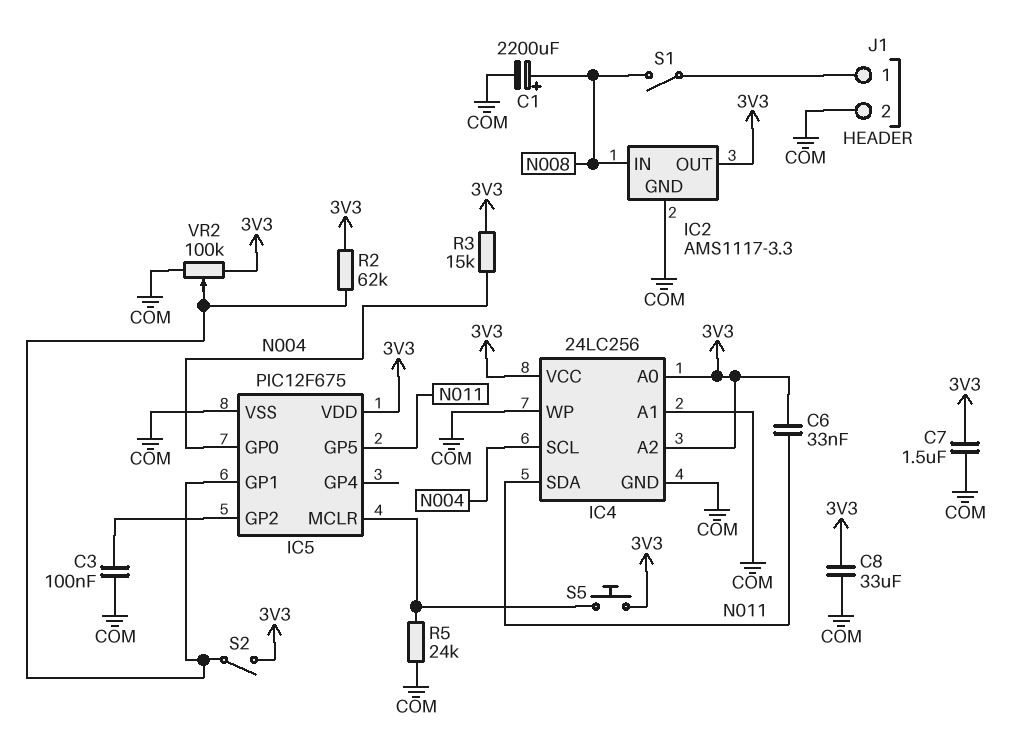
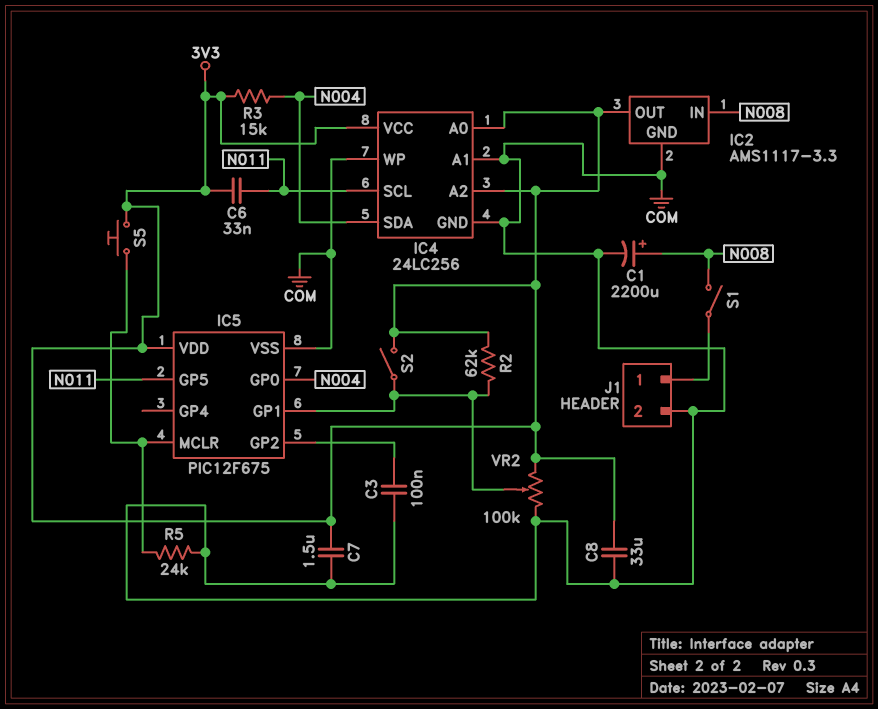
IC4 pin SCL: N004 -> N011
IC4 pin SDA: N011 -> N004

